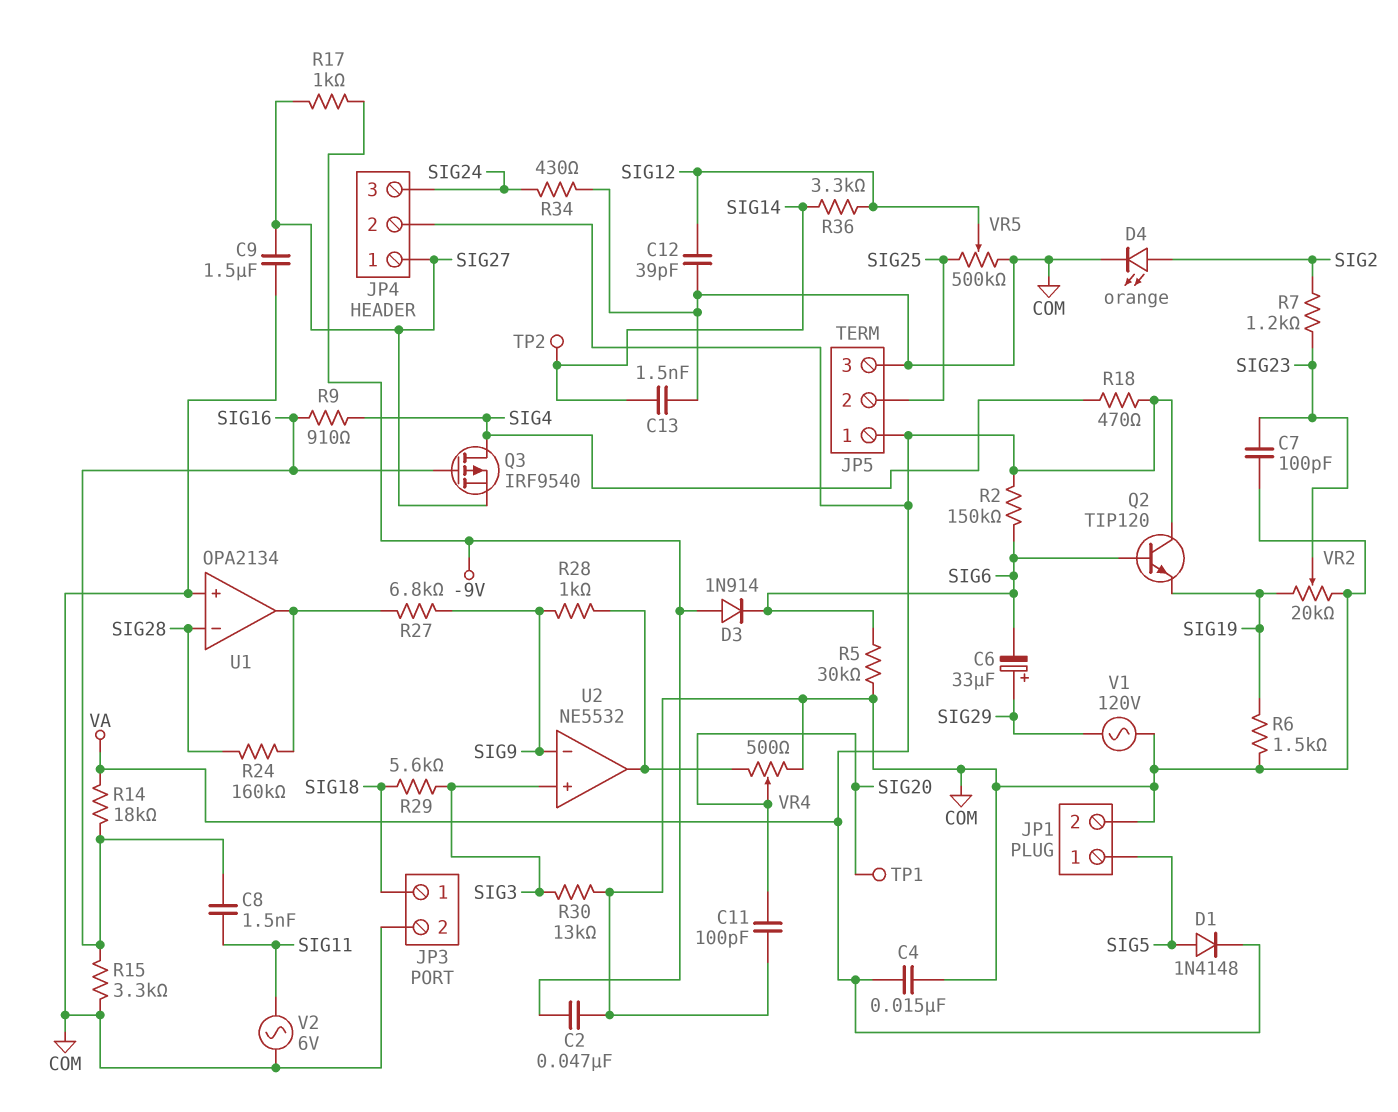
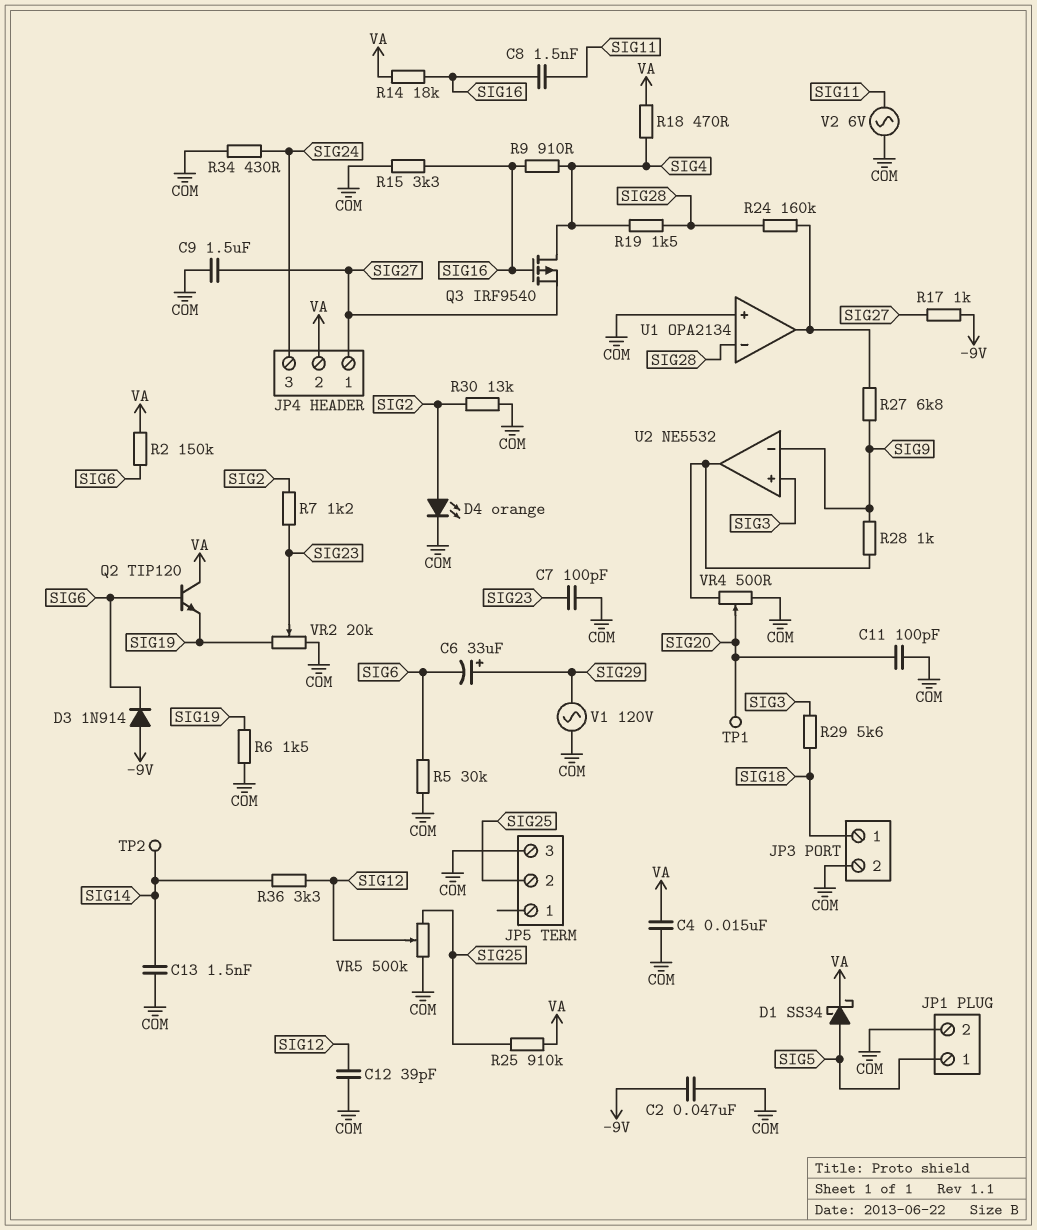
D1: diode 1N4148 (A SIG5, K VA) -> schottky SS34 (A SIG5, K VA)
JP5 pin 1: VA -> none
R19: none -> 1.5k (SIG4, SIG28)
R25: none -> 910k (SIG25, VA)
R30: 13k (COM, SIG3) -> 13k (COM, SIG2)

